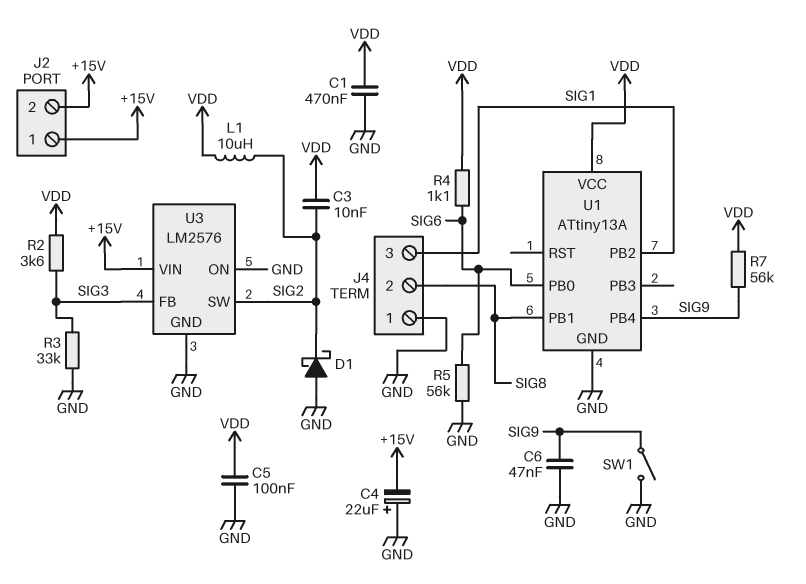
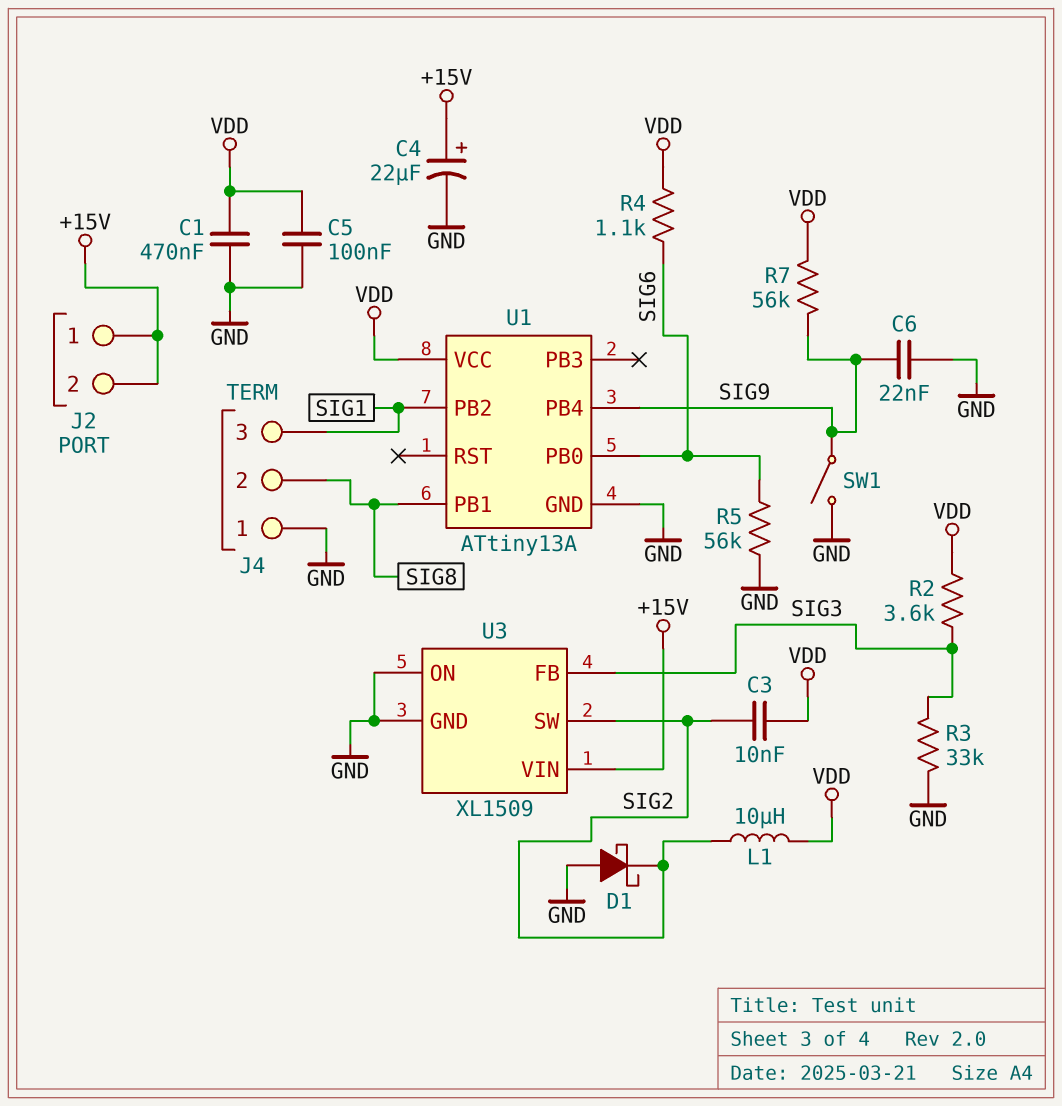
C4: 22uF (plus GND, minus +15V) -> 22uF (plus +15V, minus GND)
C6: 47nF (GND, SIG9) -> 22nF (GND, SIG9)
U3: LM2576 -> XL1509

